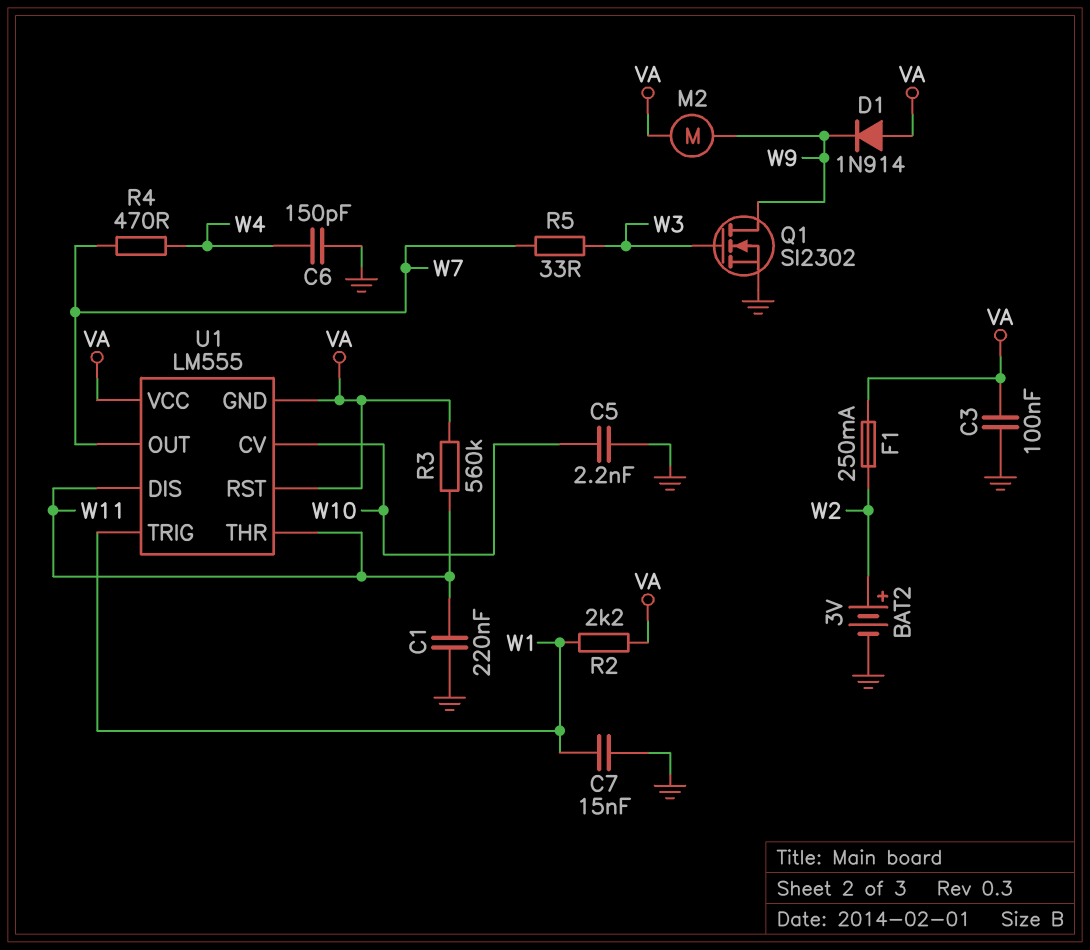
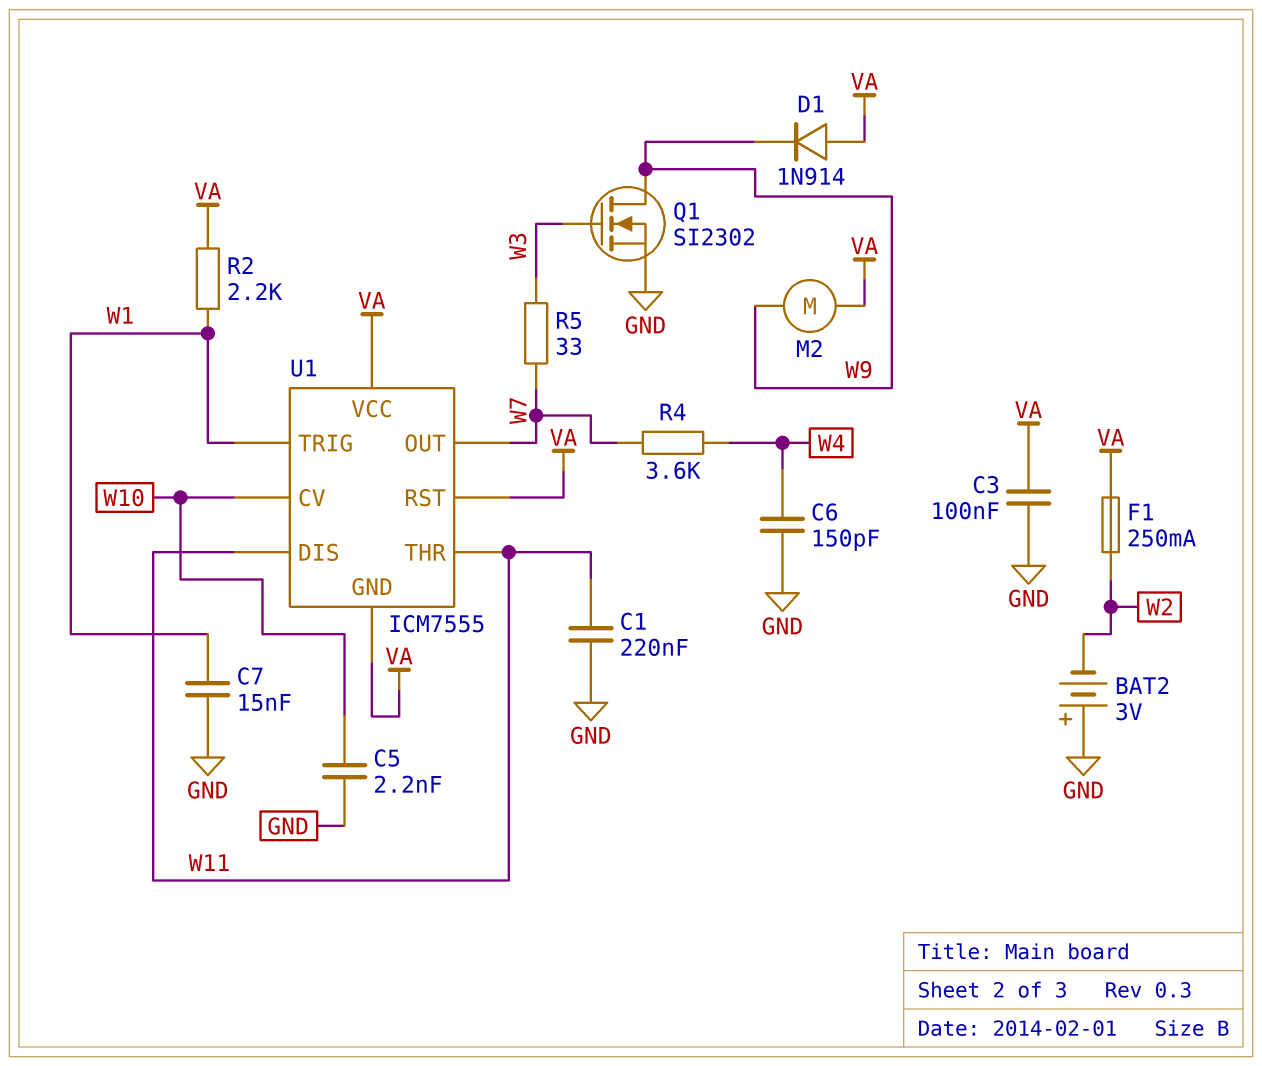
BAT2: 3V (plus W2, minus GND) -> 3V (plus GND, minus W2)
R3: 560k (VA, W11) -> none
R4: 470 (W4, W7) -> 3.6k (W4, W7)
U1: LM555 -> ICM7555

